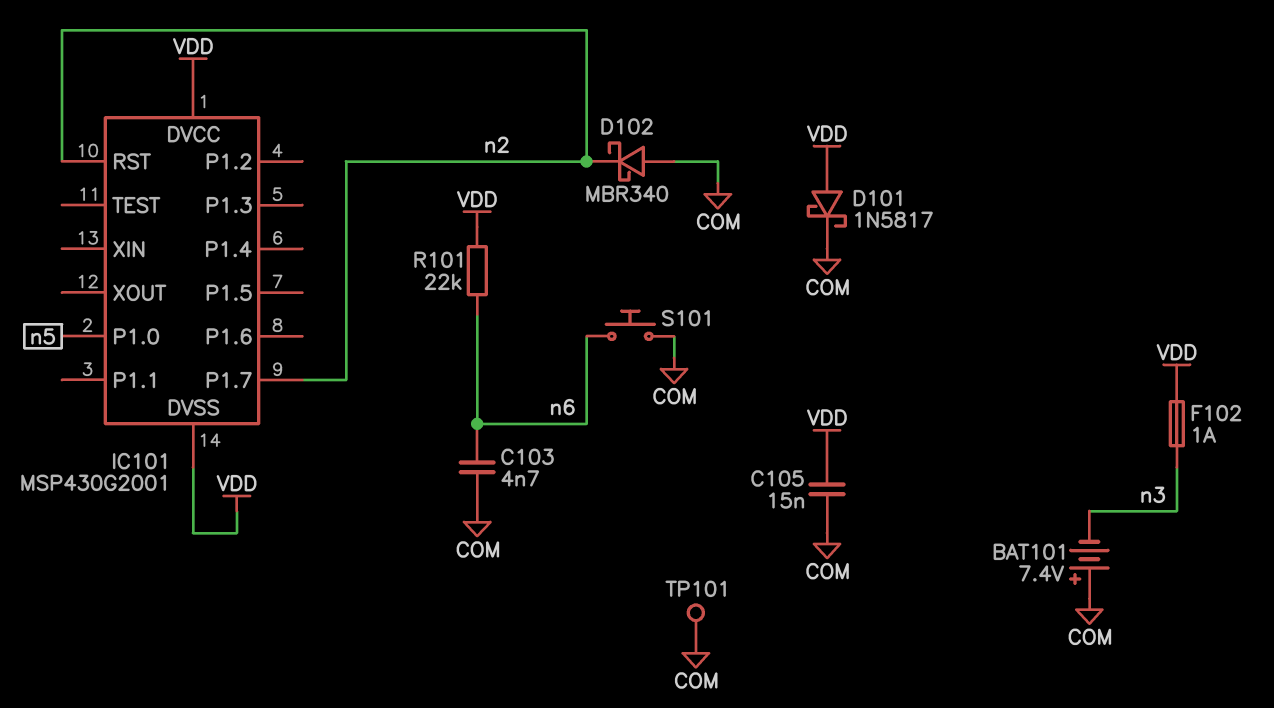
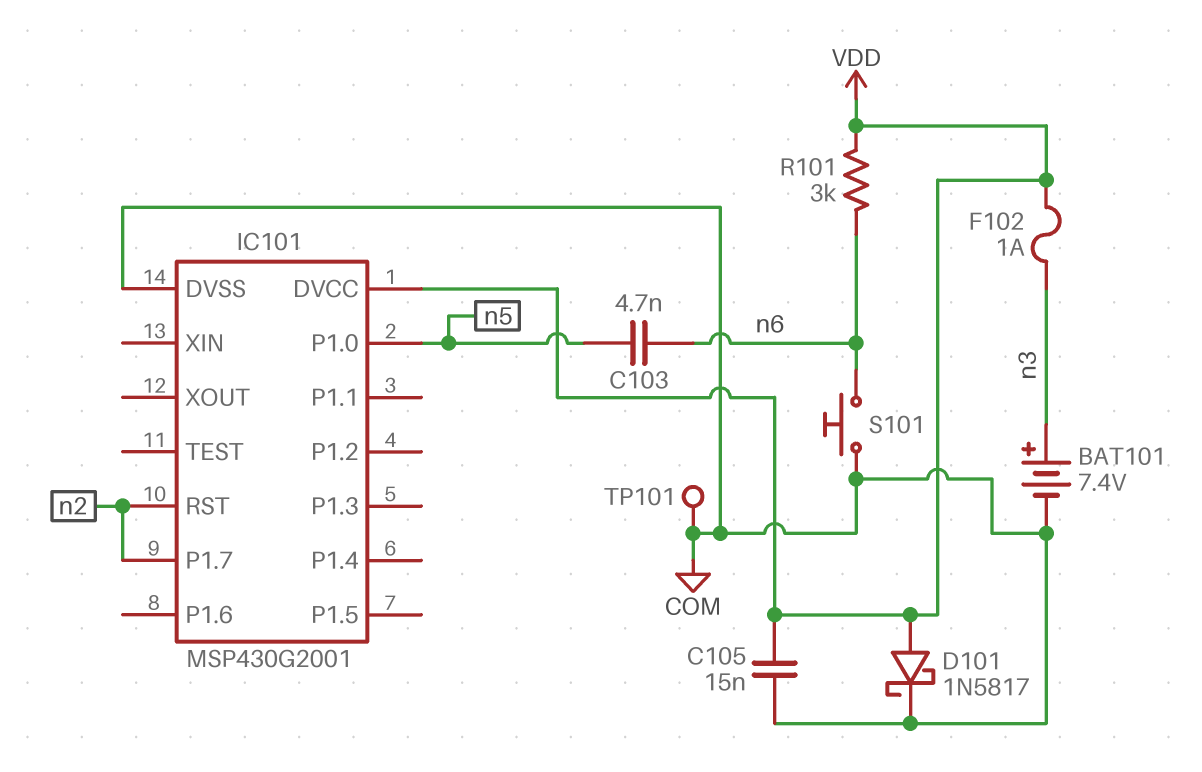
BAT101: 7.4V (plus COM, minus n3) -> 7.4V (plus n3, minus COM)
C103: 4.7nF (COM, n6) -> 4.7nF (n5, n6)
D102: schottky MBR340 (A COM, K n2) -> none
IC101 pin DVSS: VDD -> COM
R101: 22k (VDD, n6) -> 3k (VDD, n6)

